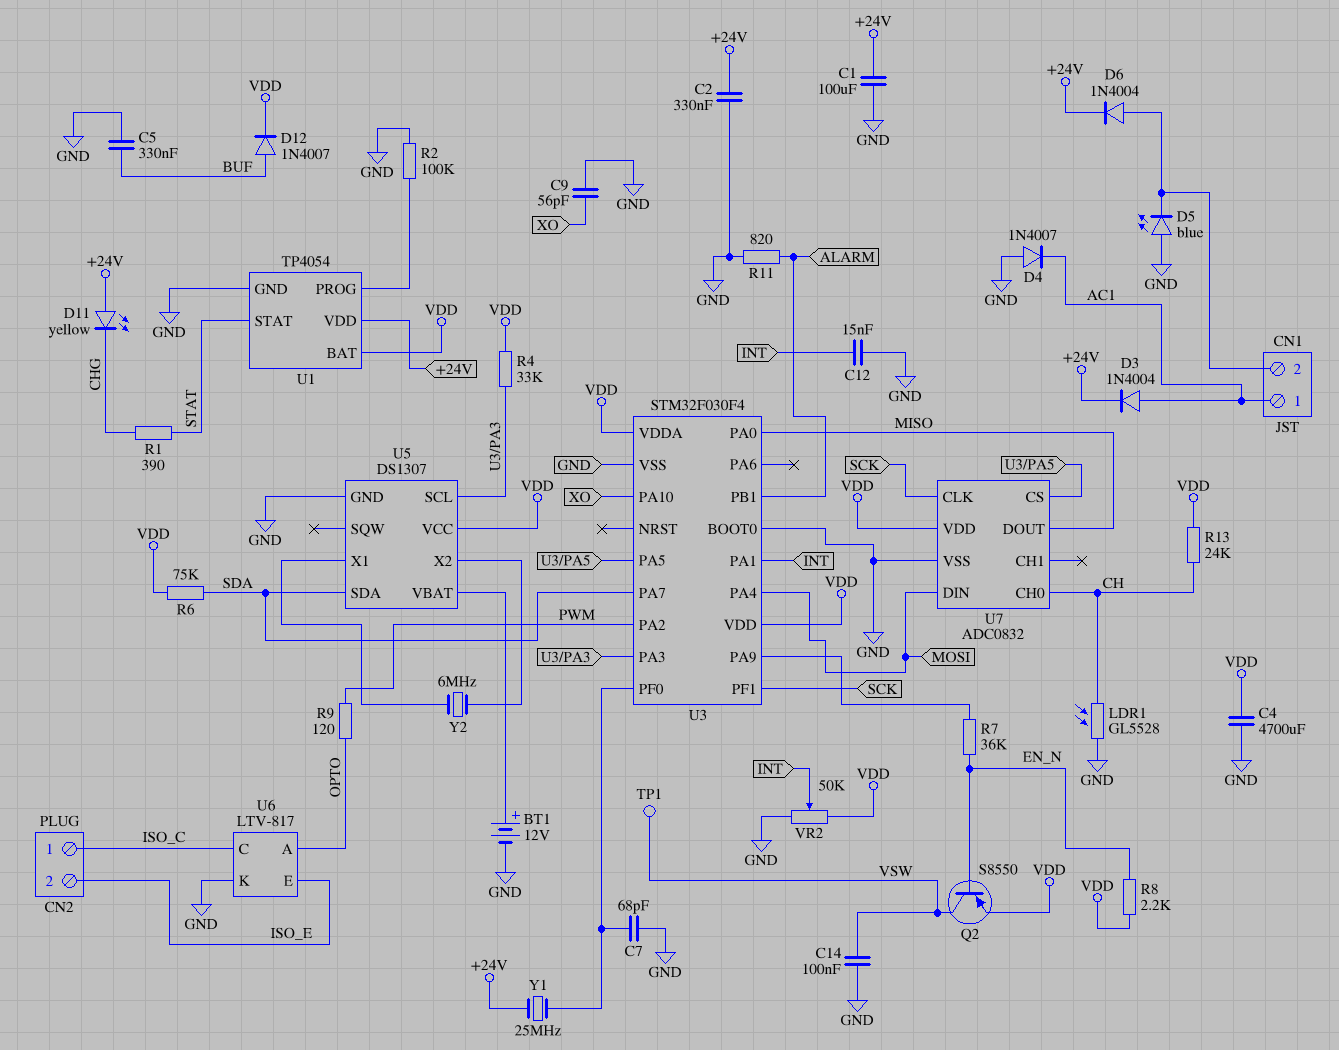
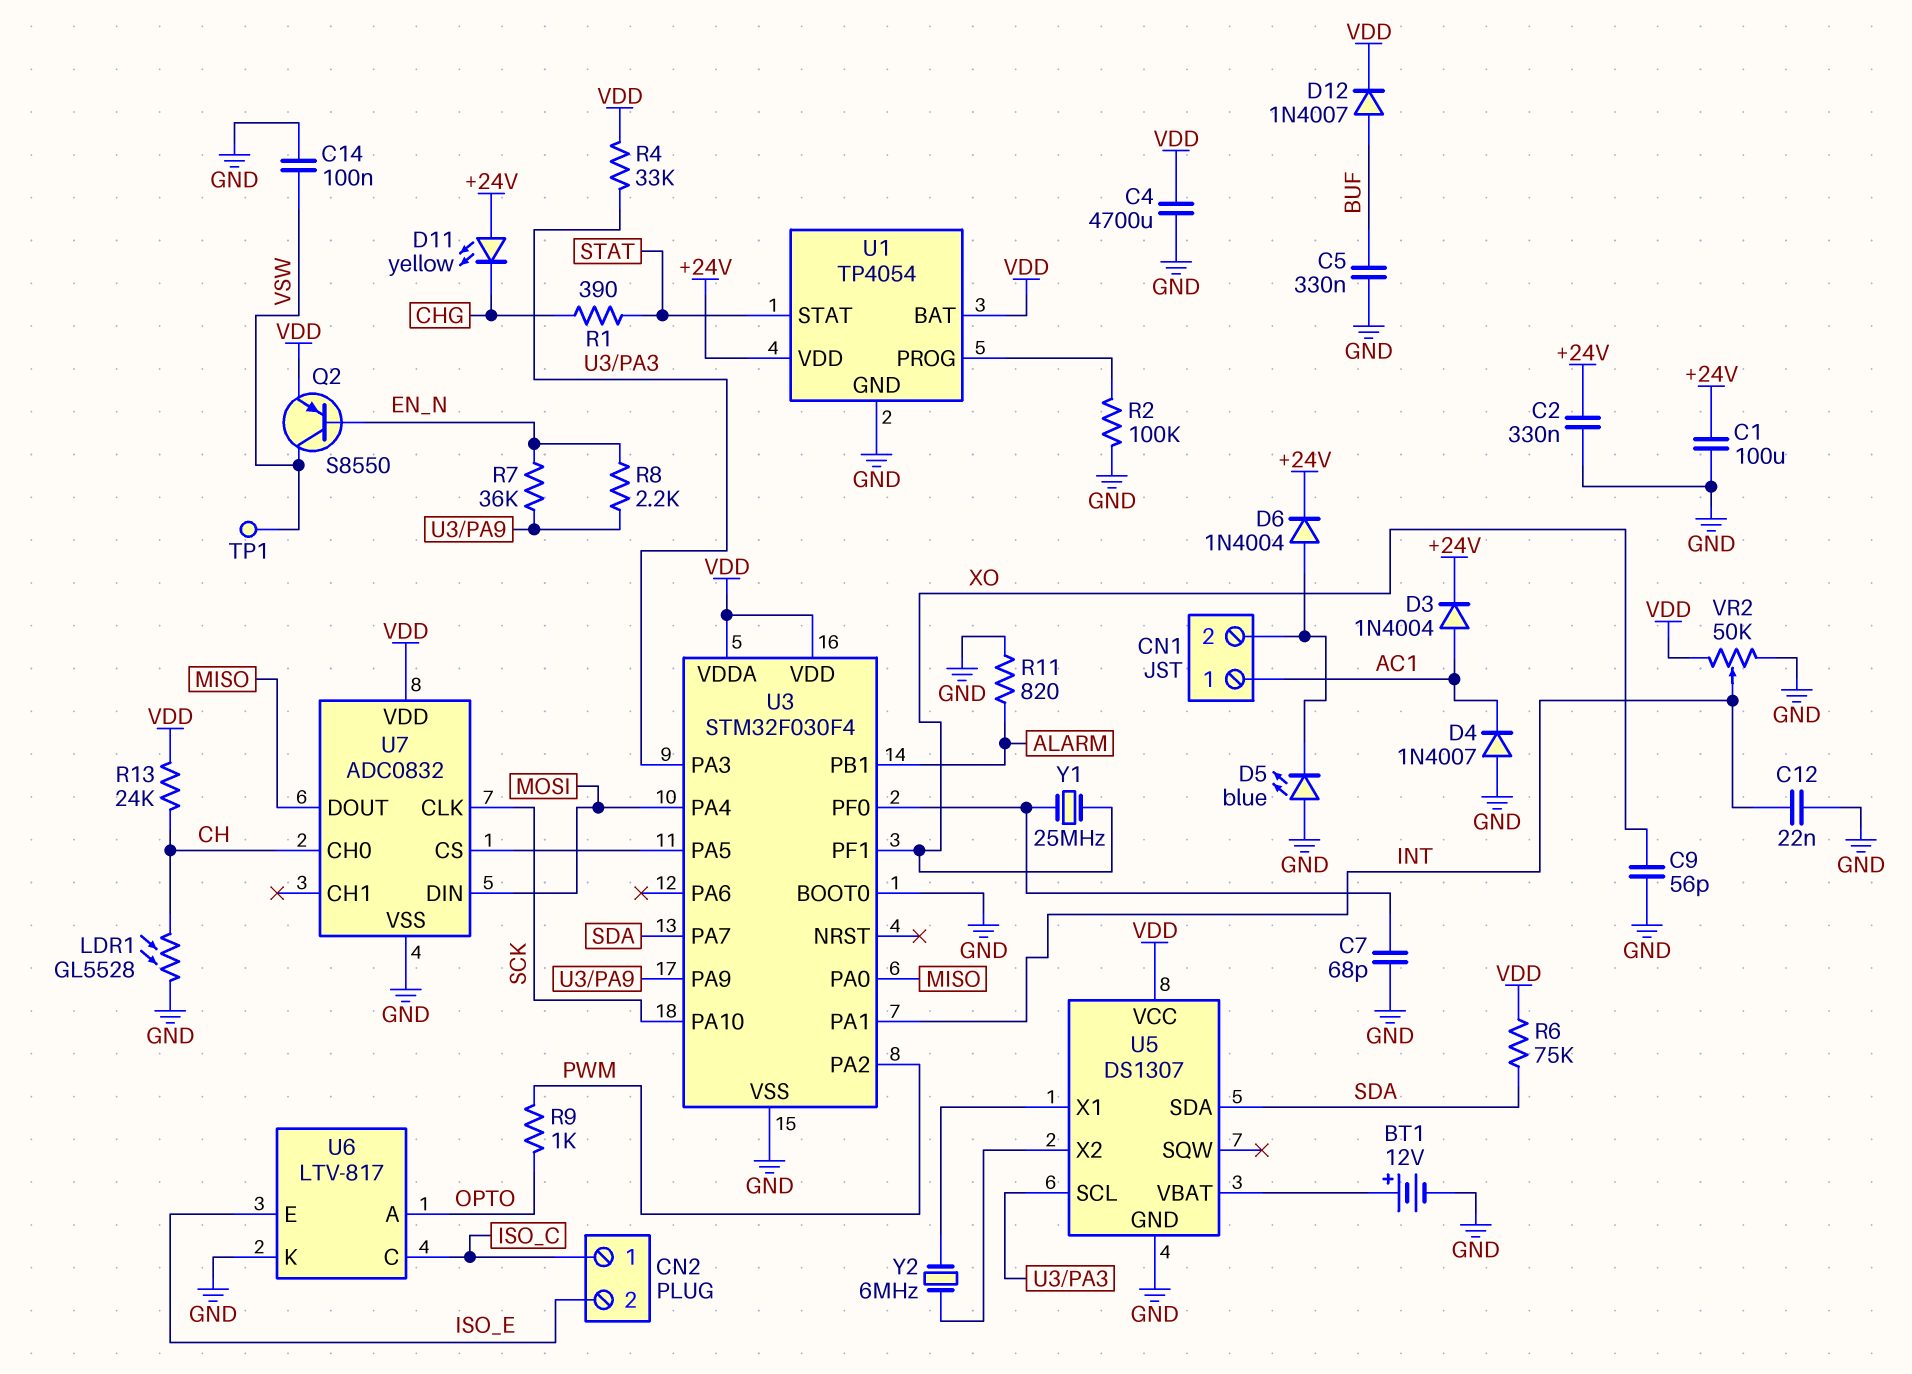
C12: 15nF (GND, INT) -> 22nF (GND, INT)
R8: 2.2k (EN_N, VDD) -> 2.2k (EN_N, U3/PA9)
R9: 120 (OPTO, PWM) -> 1k (OPTO, PWM)
U3 pin PA10: XO -> SCK
U3 pin PF1: SCK -> XO
Y1: 25MHz (+24V, U3/PF0) -> 25MHz (U3/PF0, XO)

